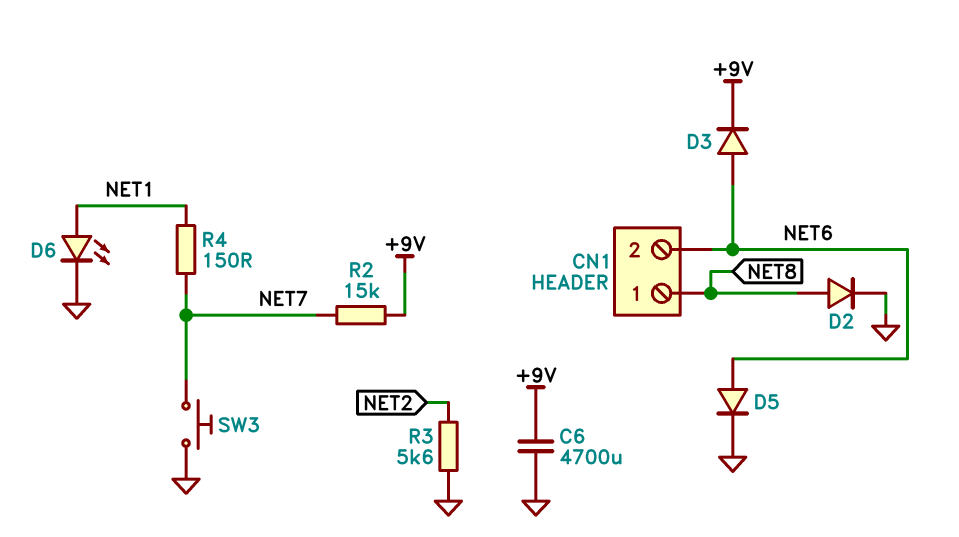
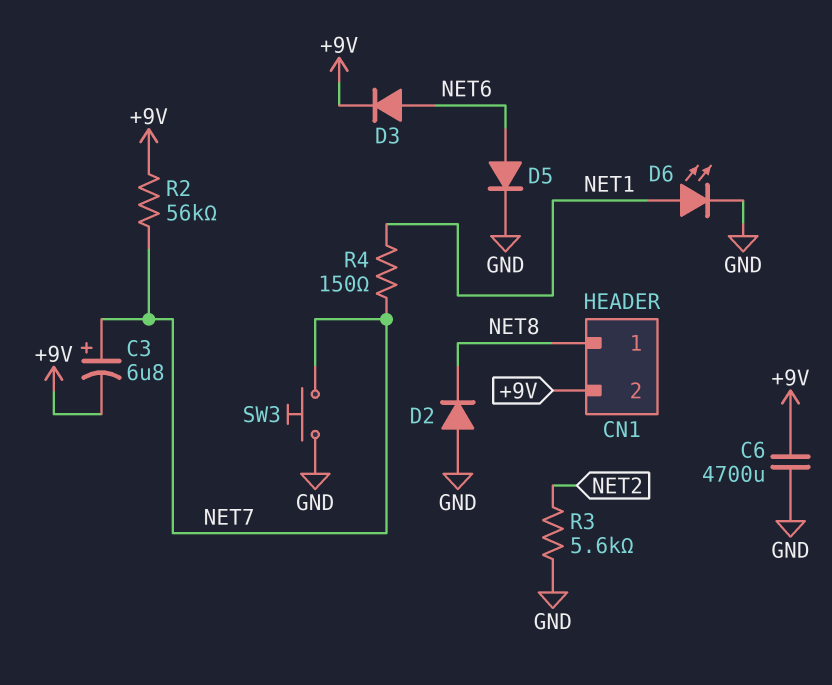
C3: none -> 6.8uF (plus NET7, minus +9V)
CN1 pin 2: NET6 -> +9V
D2: diode (A NET8, K GND) -> diode (A GND, K NET8)
R2: 15k (+9V, NET7) -> 56k (+9V, NET7)

